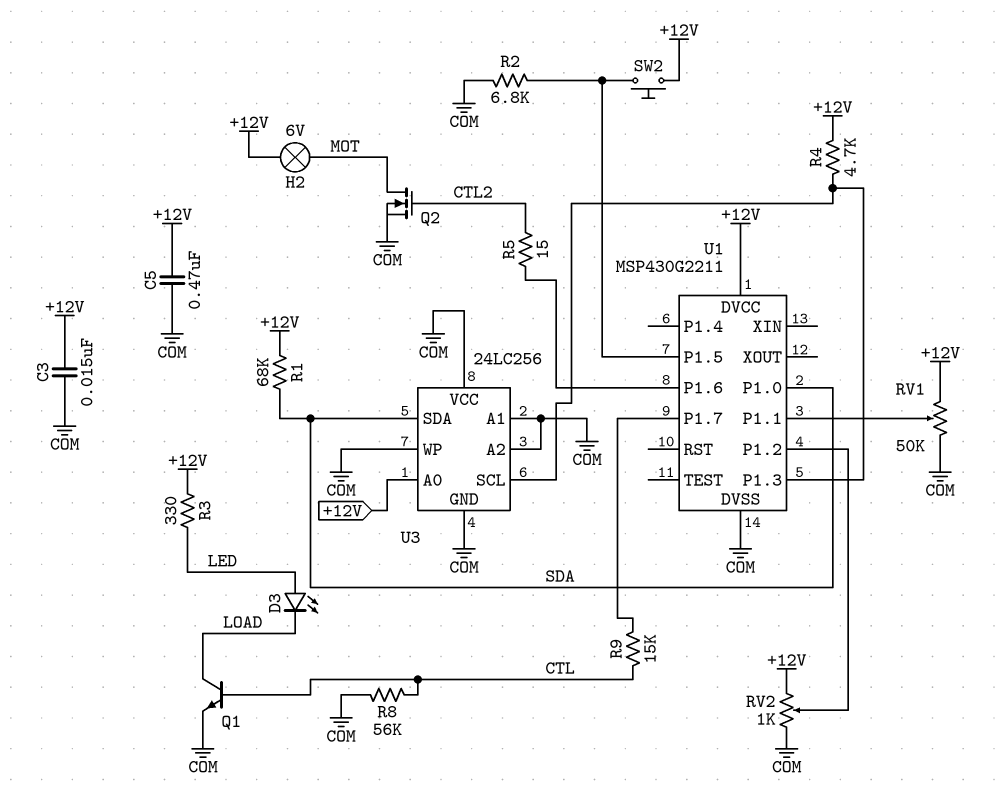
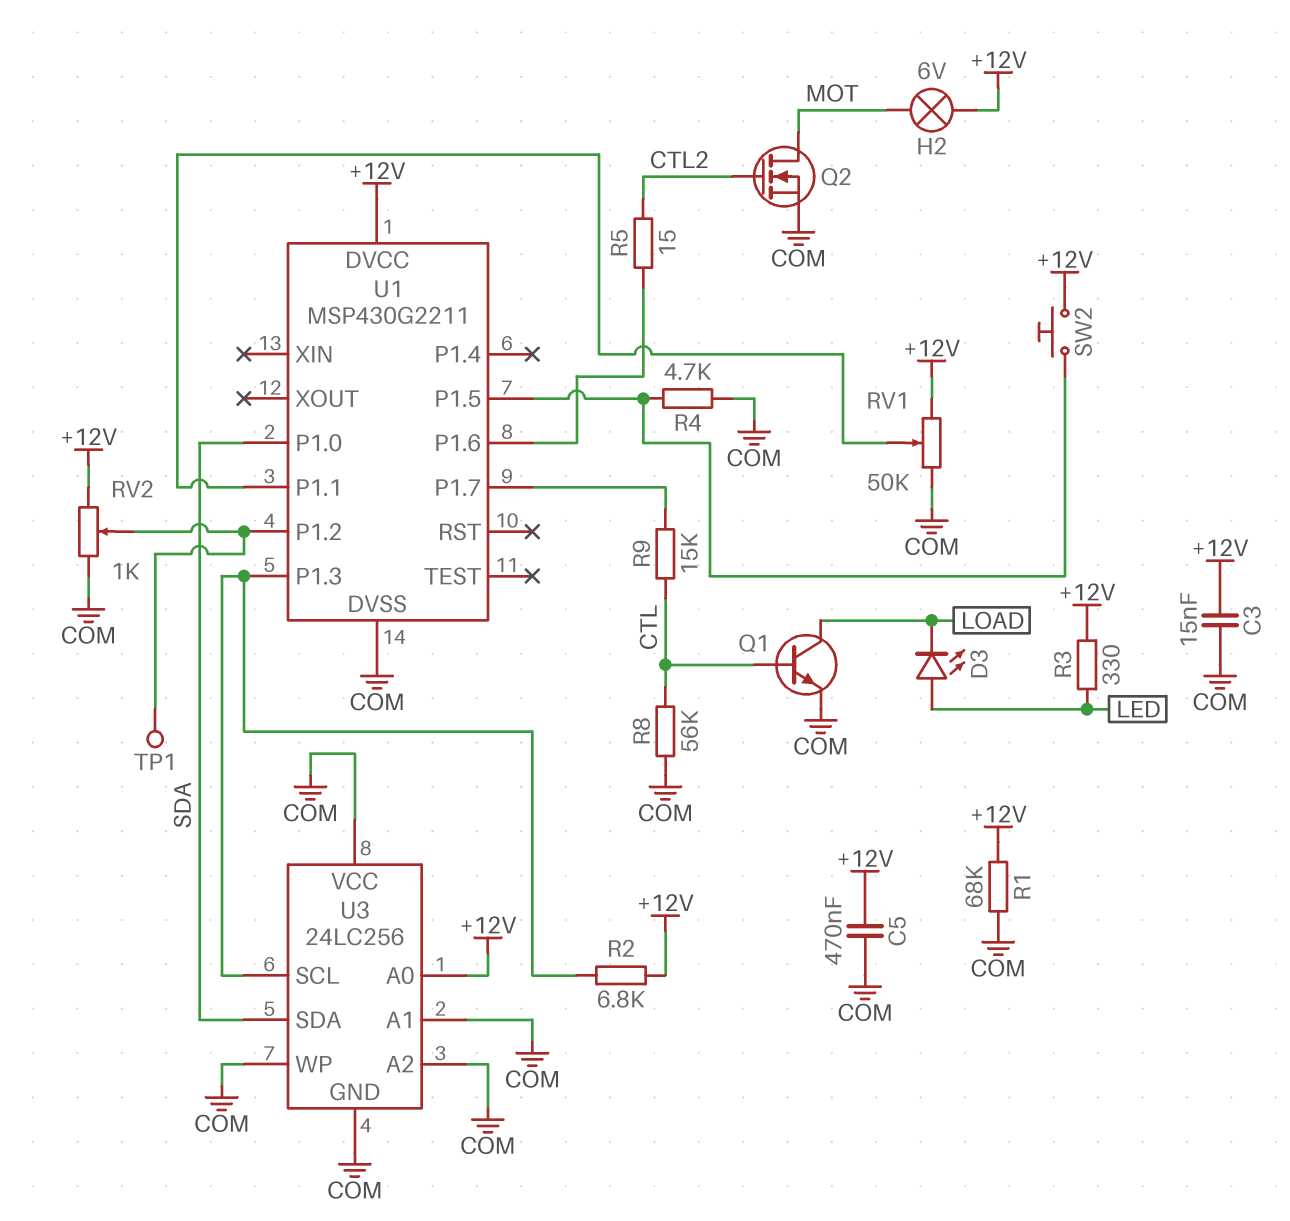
R1: 68k (+12V, SDA) -> 68k (+12V, COM)
R2: 6.8k (COM, U1/P1.5) -> 6.8k (+12V, U1/P1.3)
R4: 4.7k (+12V, U1/P1.3) -> 4.7k (COM, U1/P1.5)
TP1: none -> test point (U1/P1.2)

